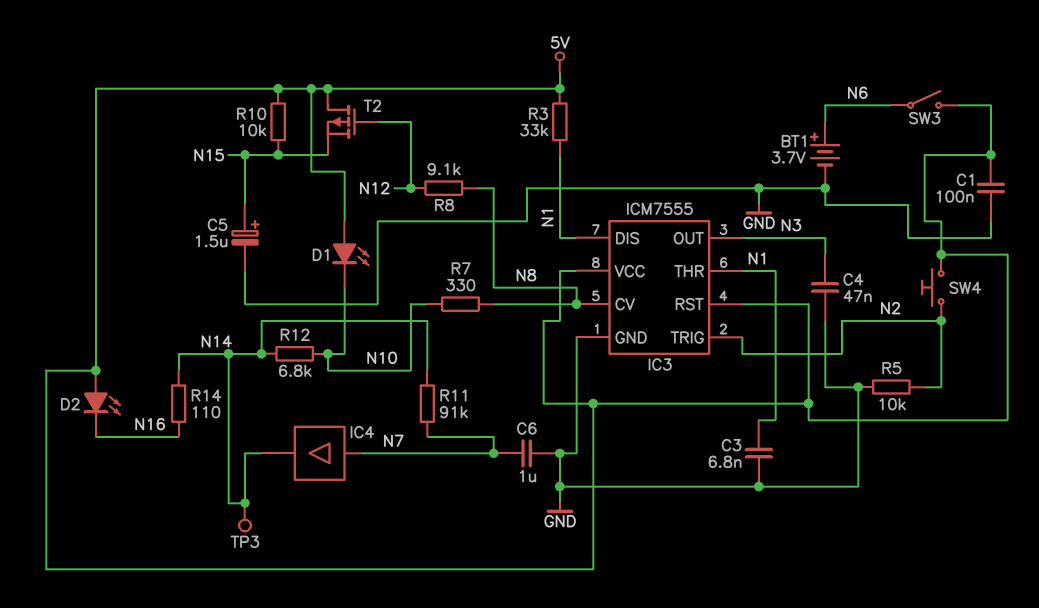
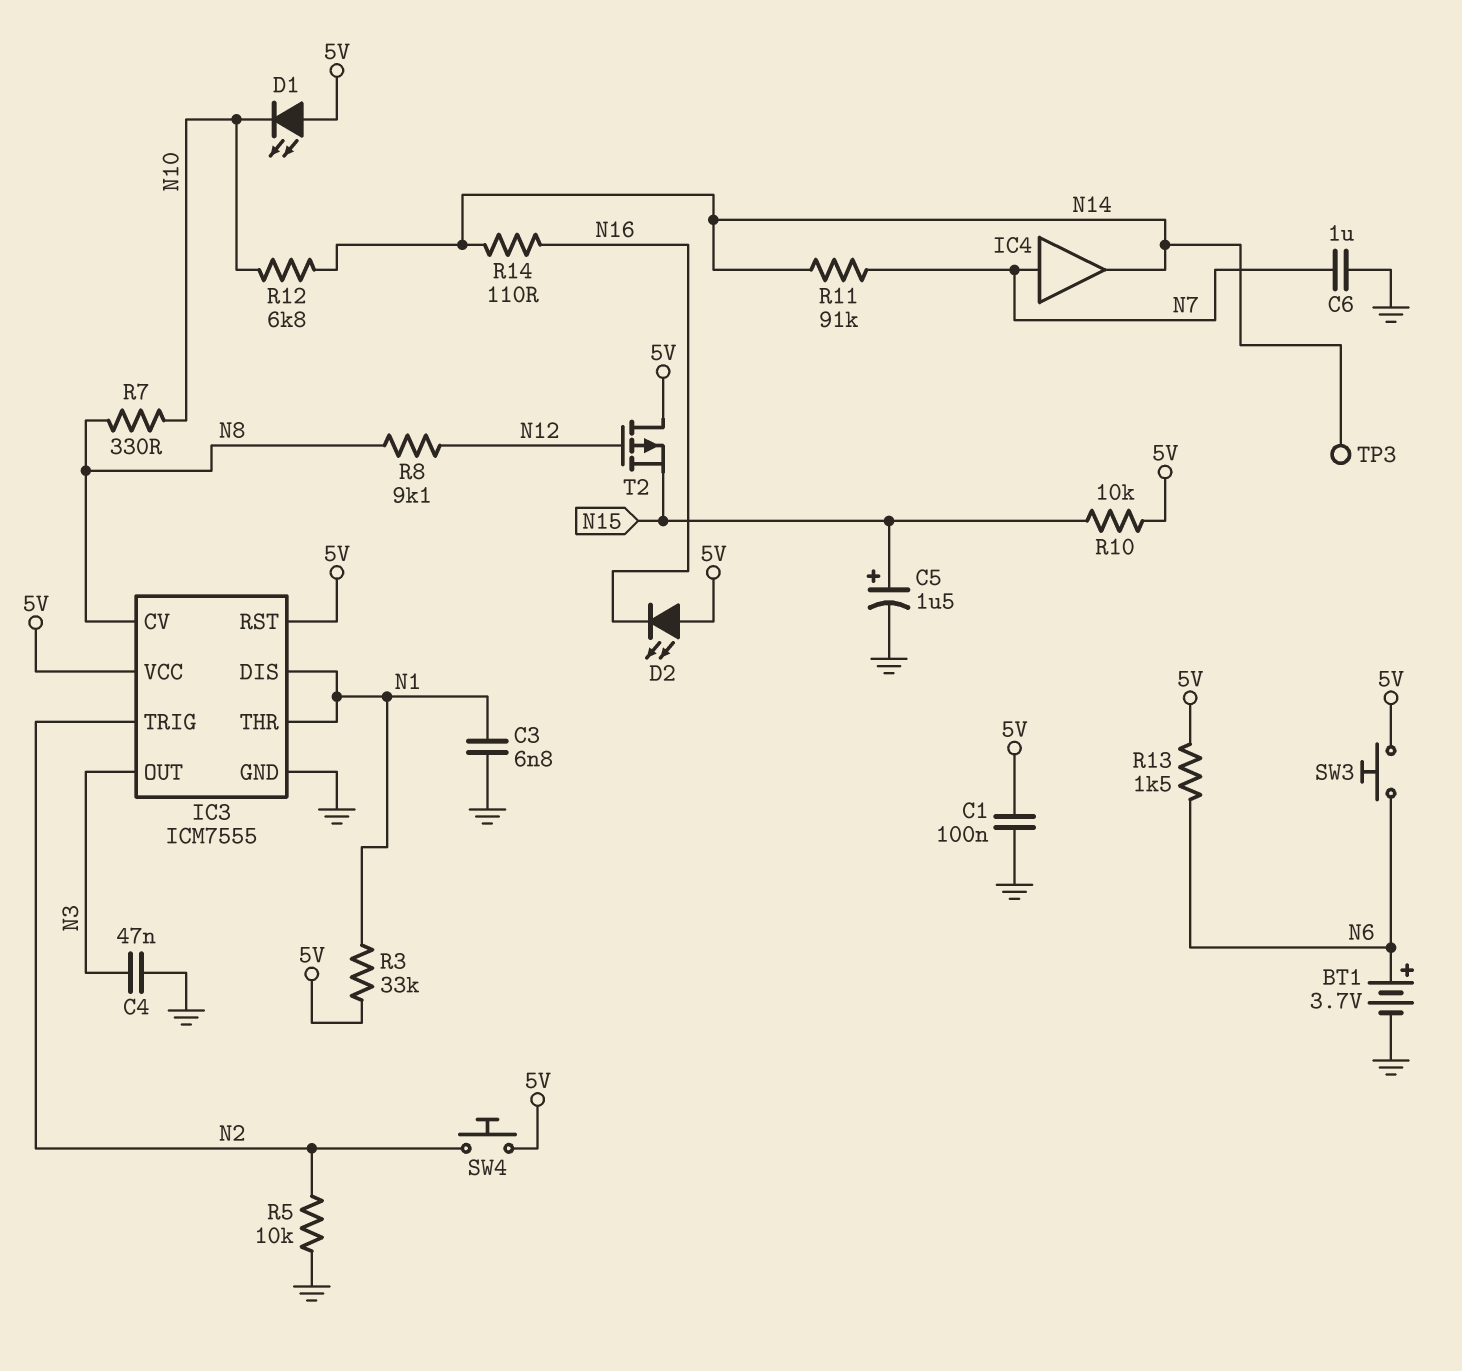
R13: none -> 1.5k (5V, N6)
SW3: switch (5V, N6) -> button (5V, N6)

